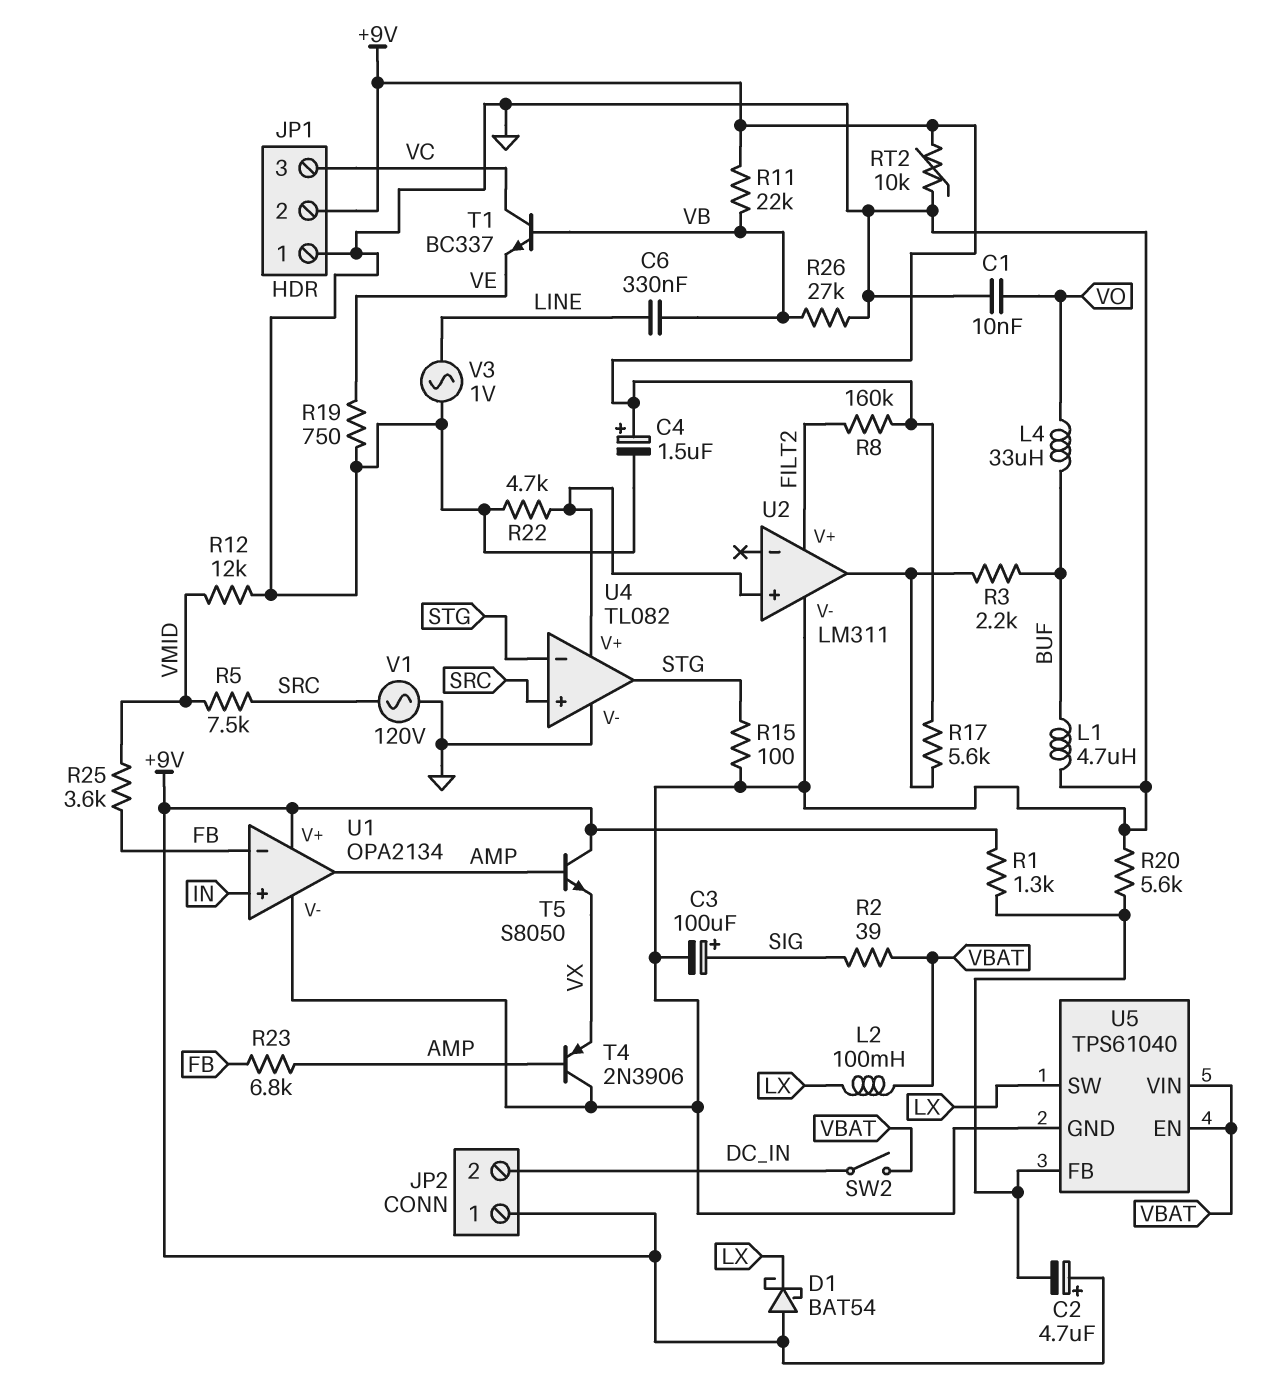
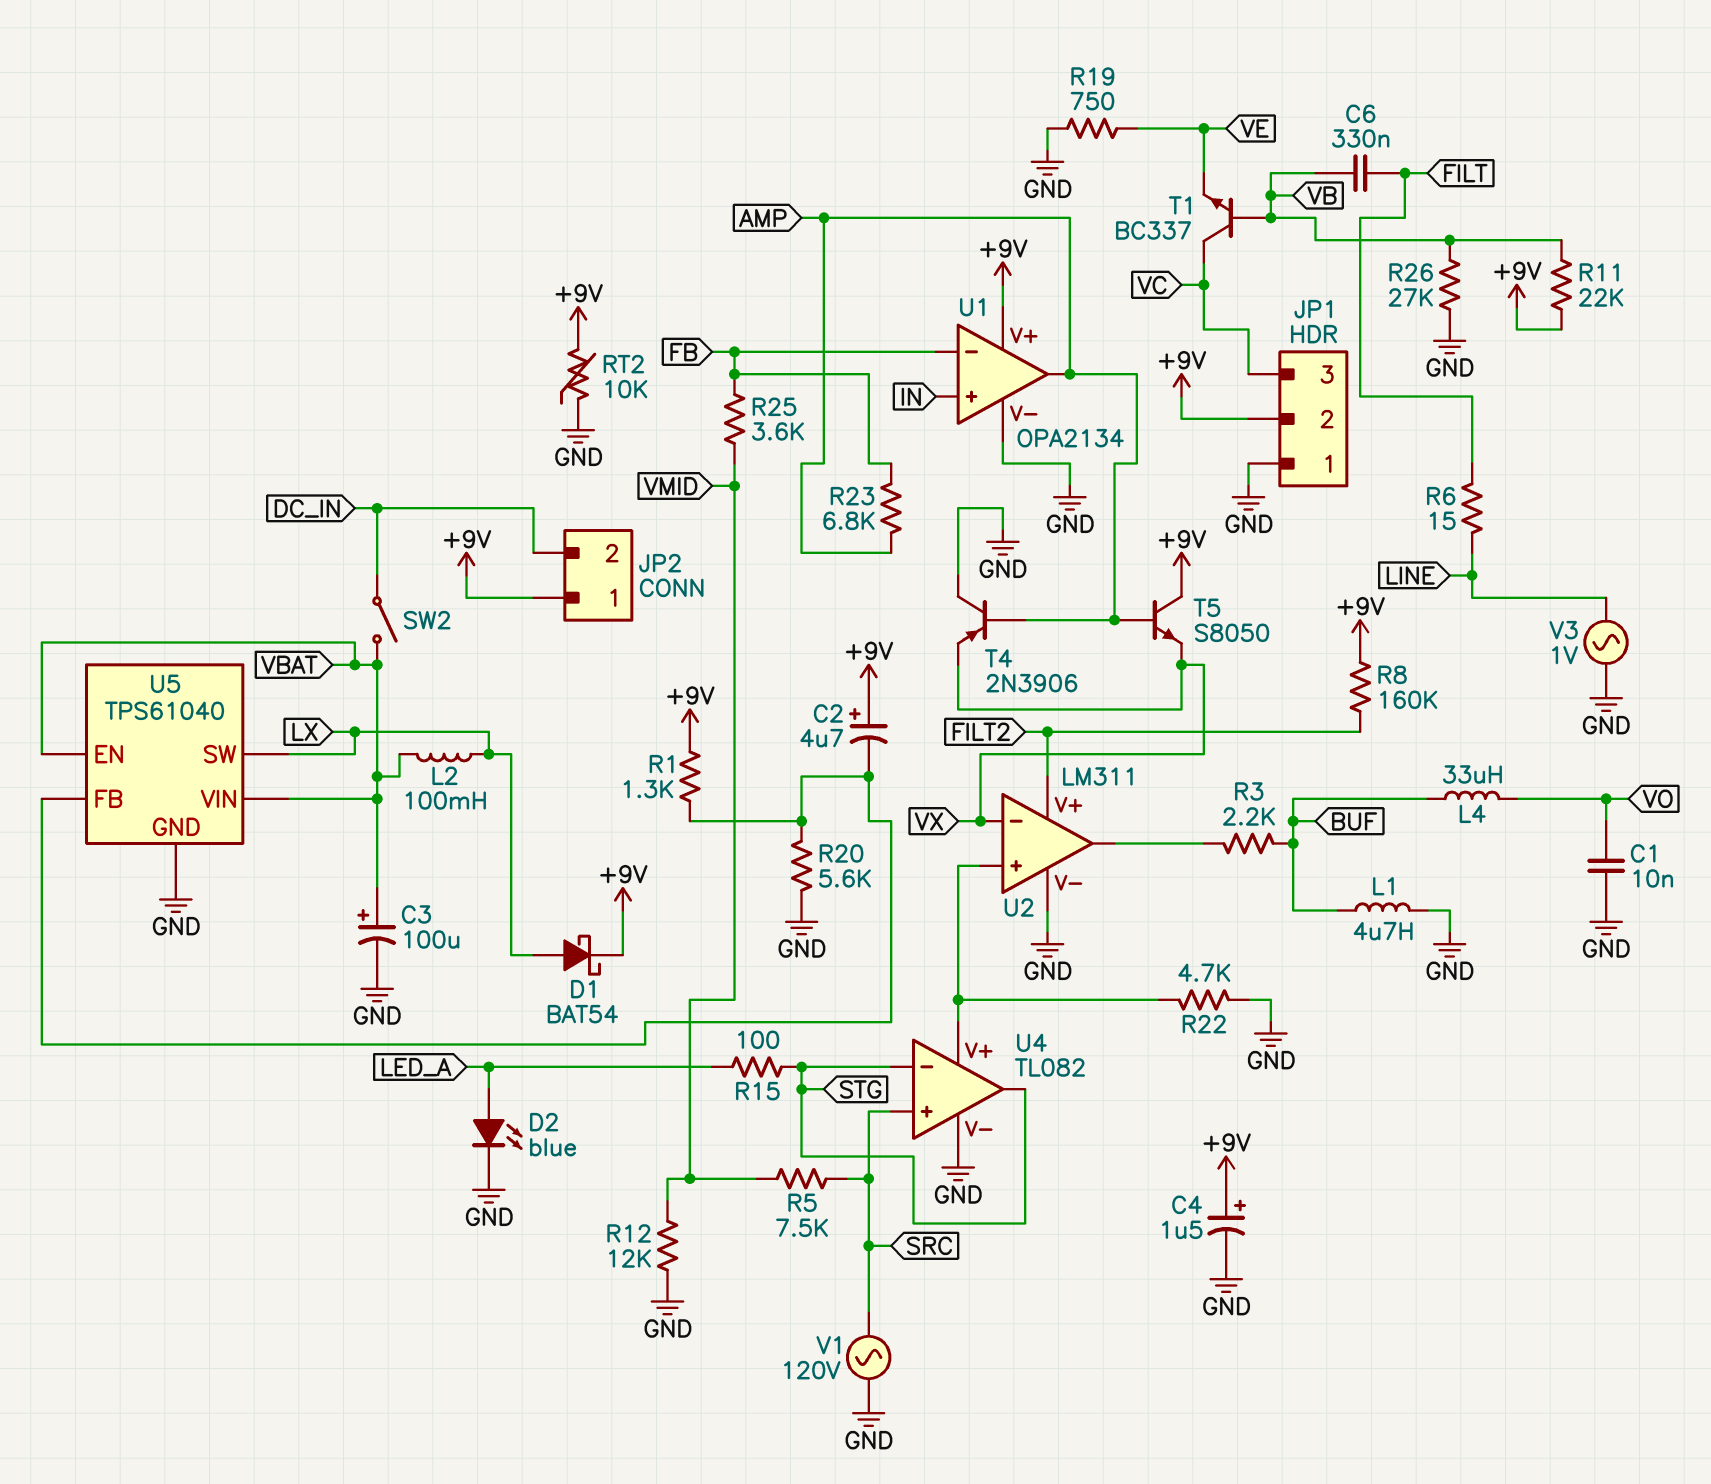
C3: 100uF (plus SIG, minus GND) -> 100uF (plus VBAT, minus GND)
C6: 330nF (LINE, VB) -> 330nF (FILT, VB)
D1: schottky BAT54 (A +9V, K LX) -> schottky BAT54 (A LX, K +9V)
D2: none -> LED blue (A LED_A, K GND)
R2: 39 (SIG, VBAT) -> none
R6: none -> 15 (FILT, LINE)
R15: 100 (GND, STG) -> 100 (LED_A, STG)
R17: 5.6k (+9V, U2/out) -> none
U2 pin in-: none -> VX

